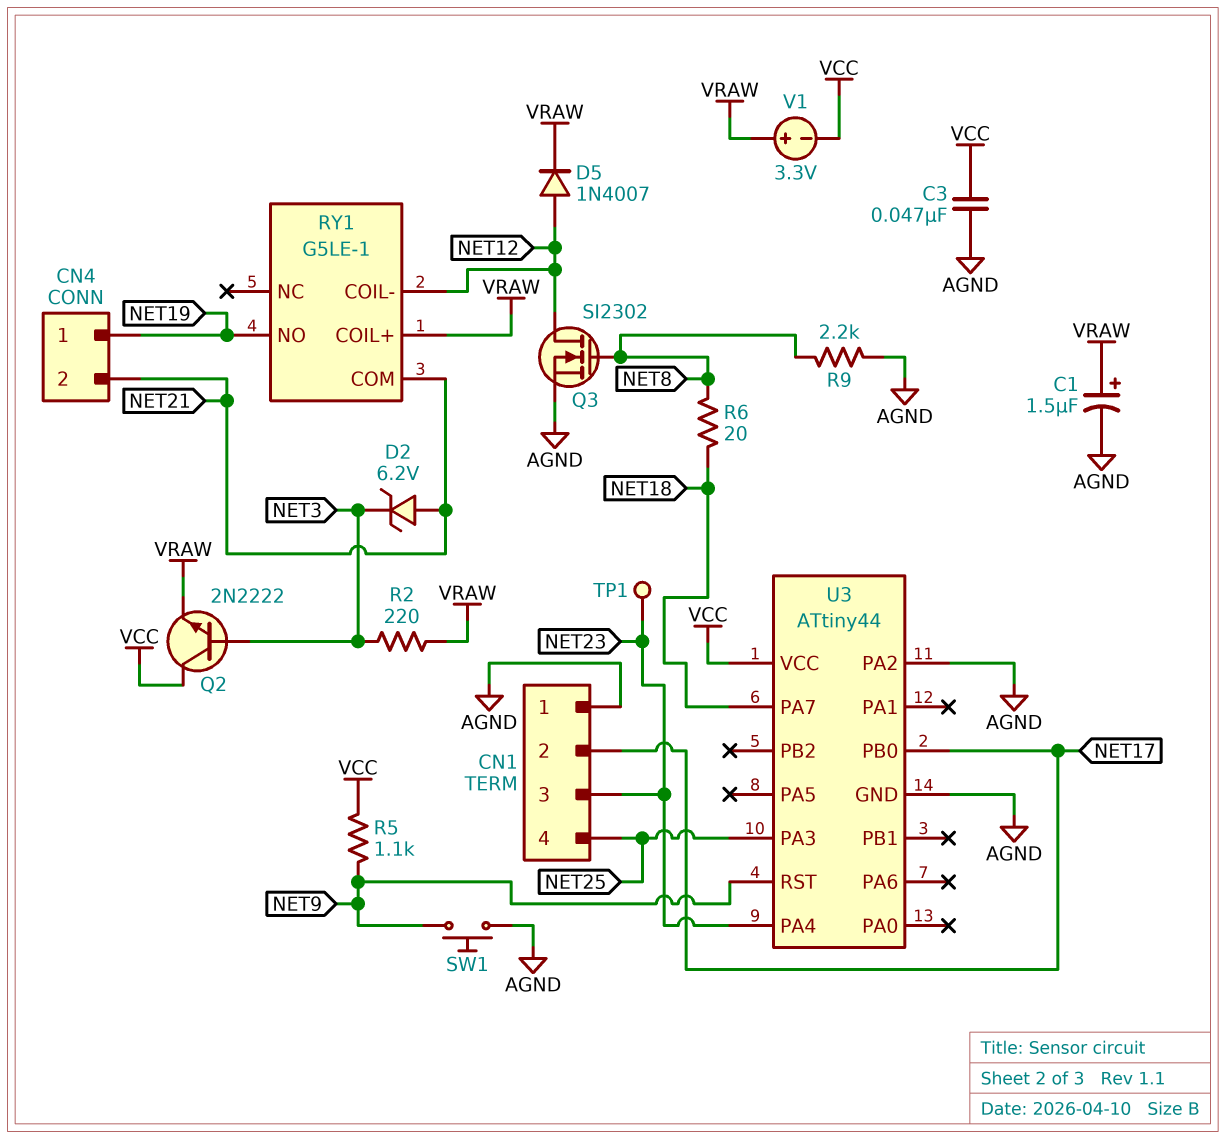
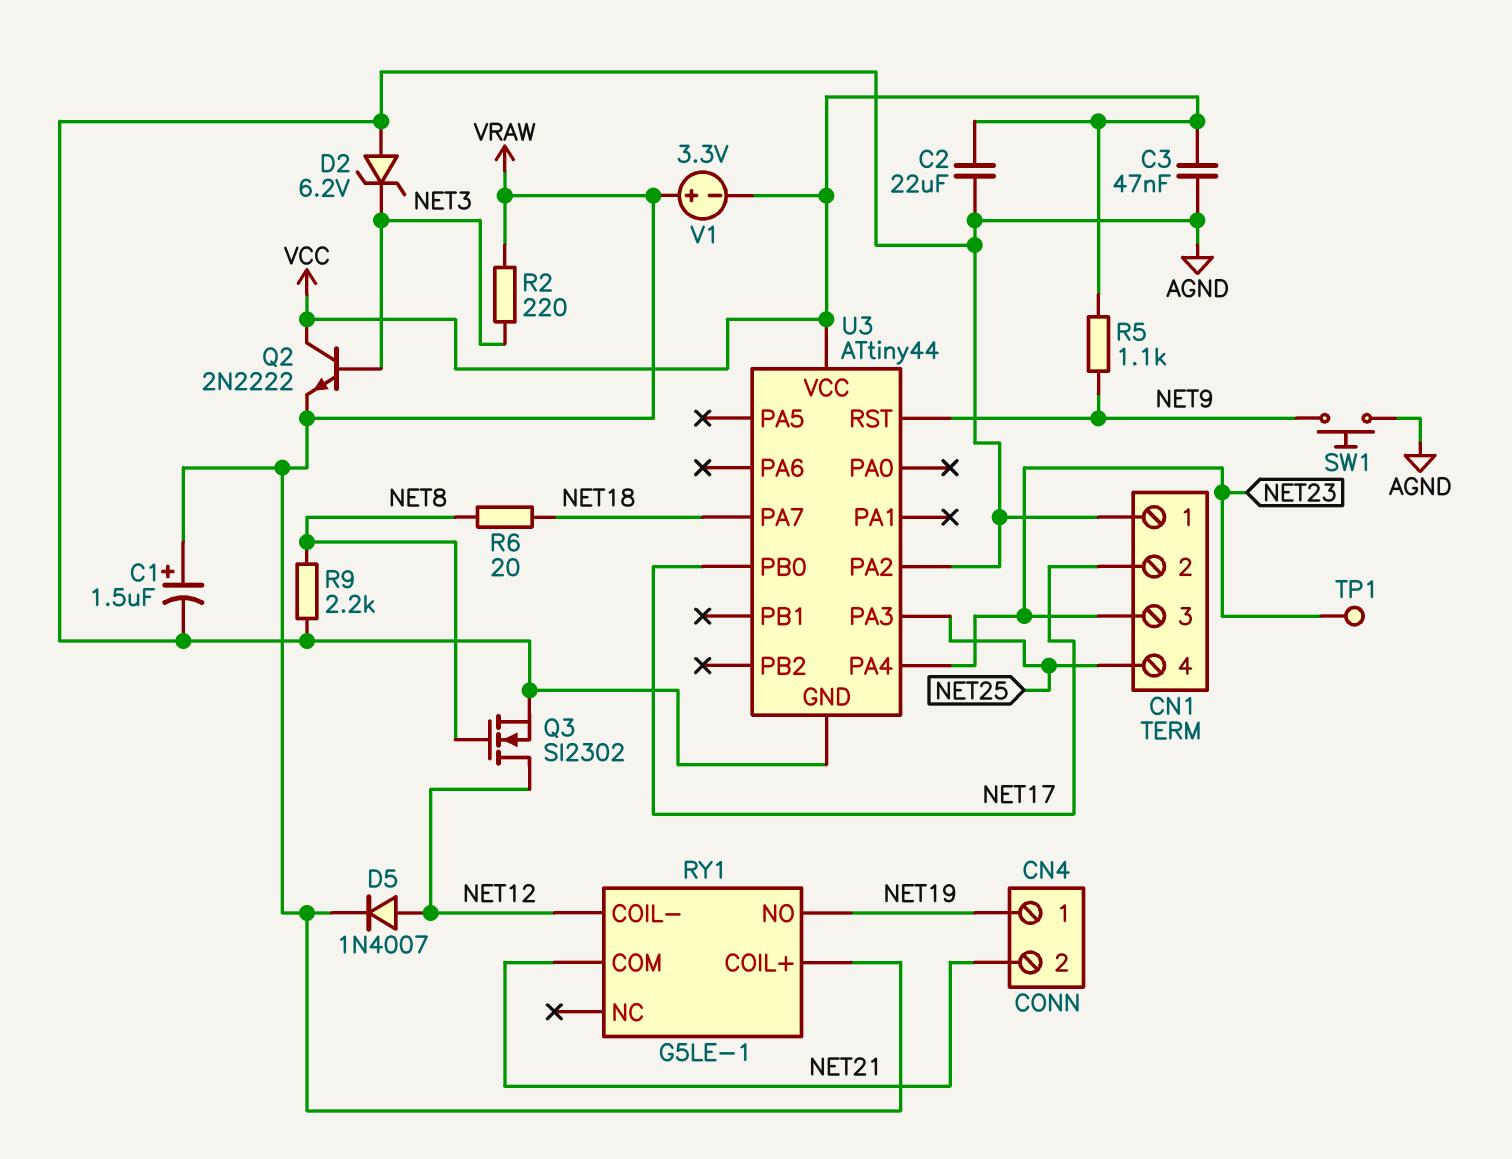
C2: none -> 22uF (AGND, VCC)
D2: zener 6.2V (A NET21, K NET3) -> zener 6.2V (A AGND, K NET3)

